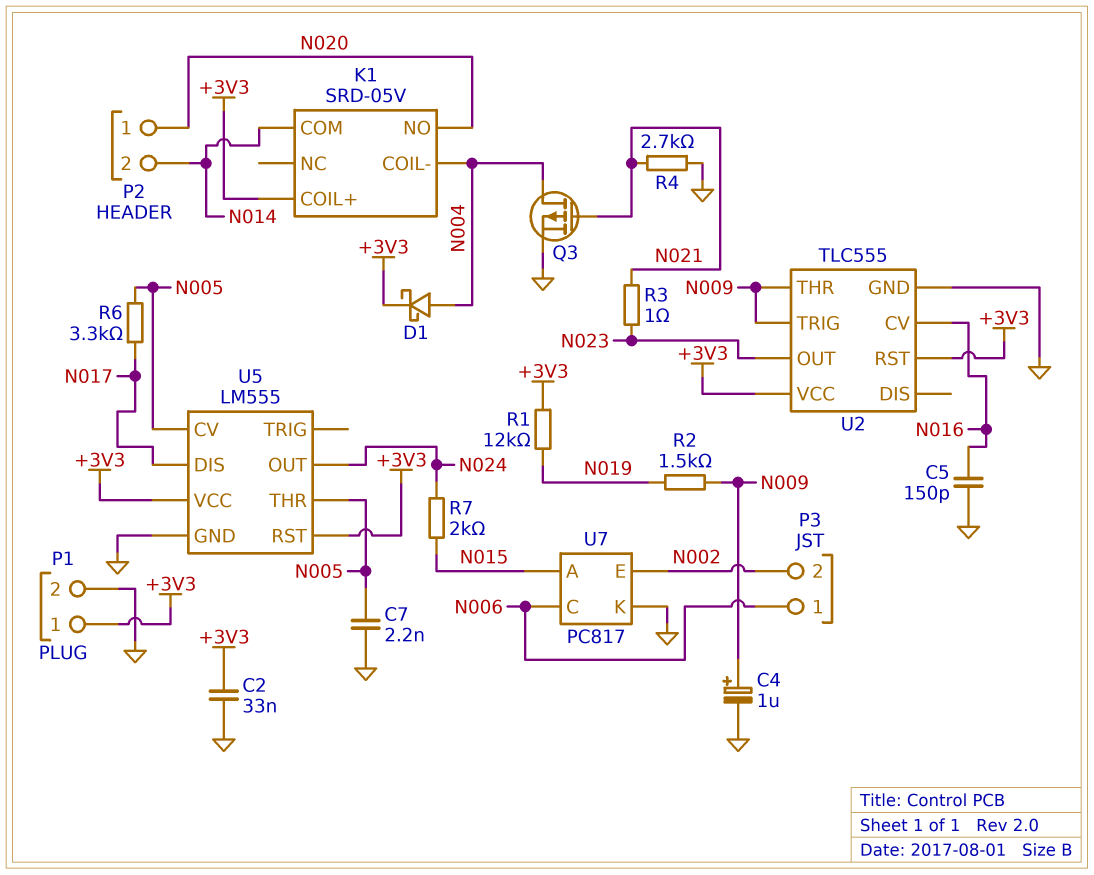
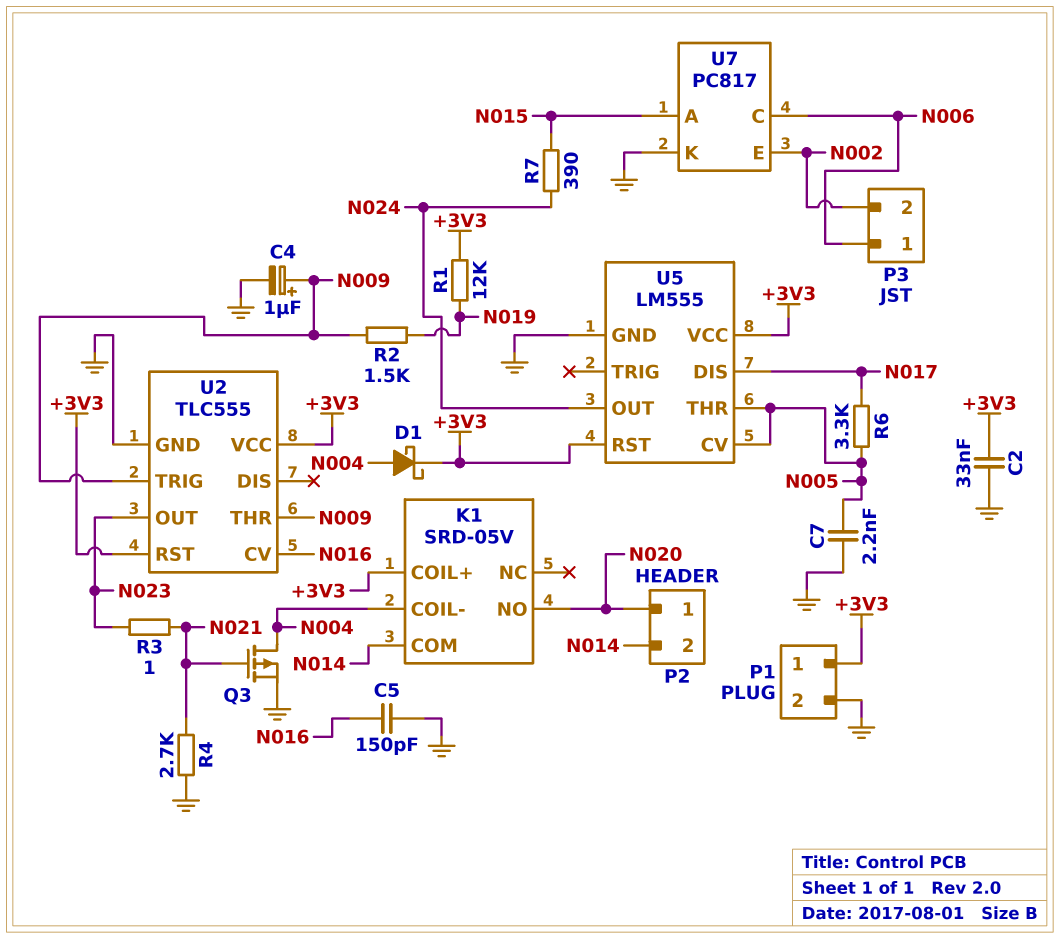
R7: 2k (N015, N024) -> 390 (N015, N024)

